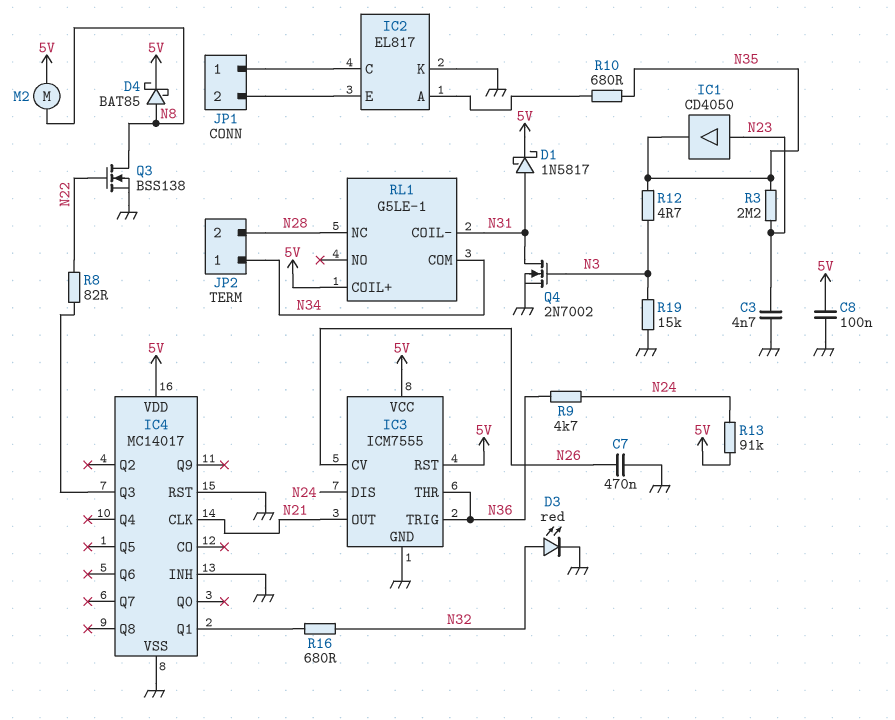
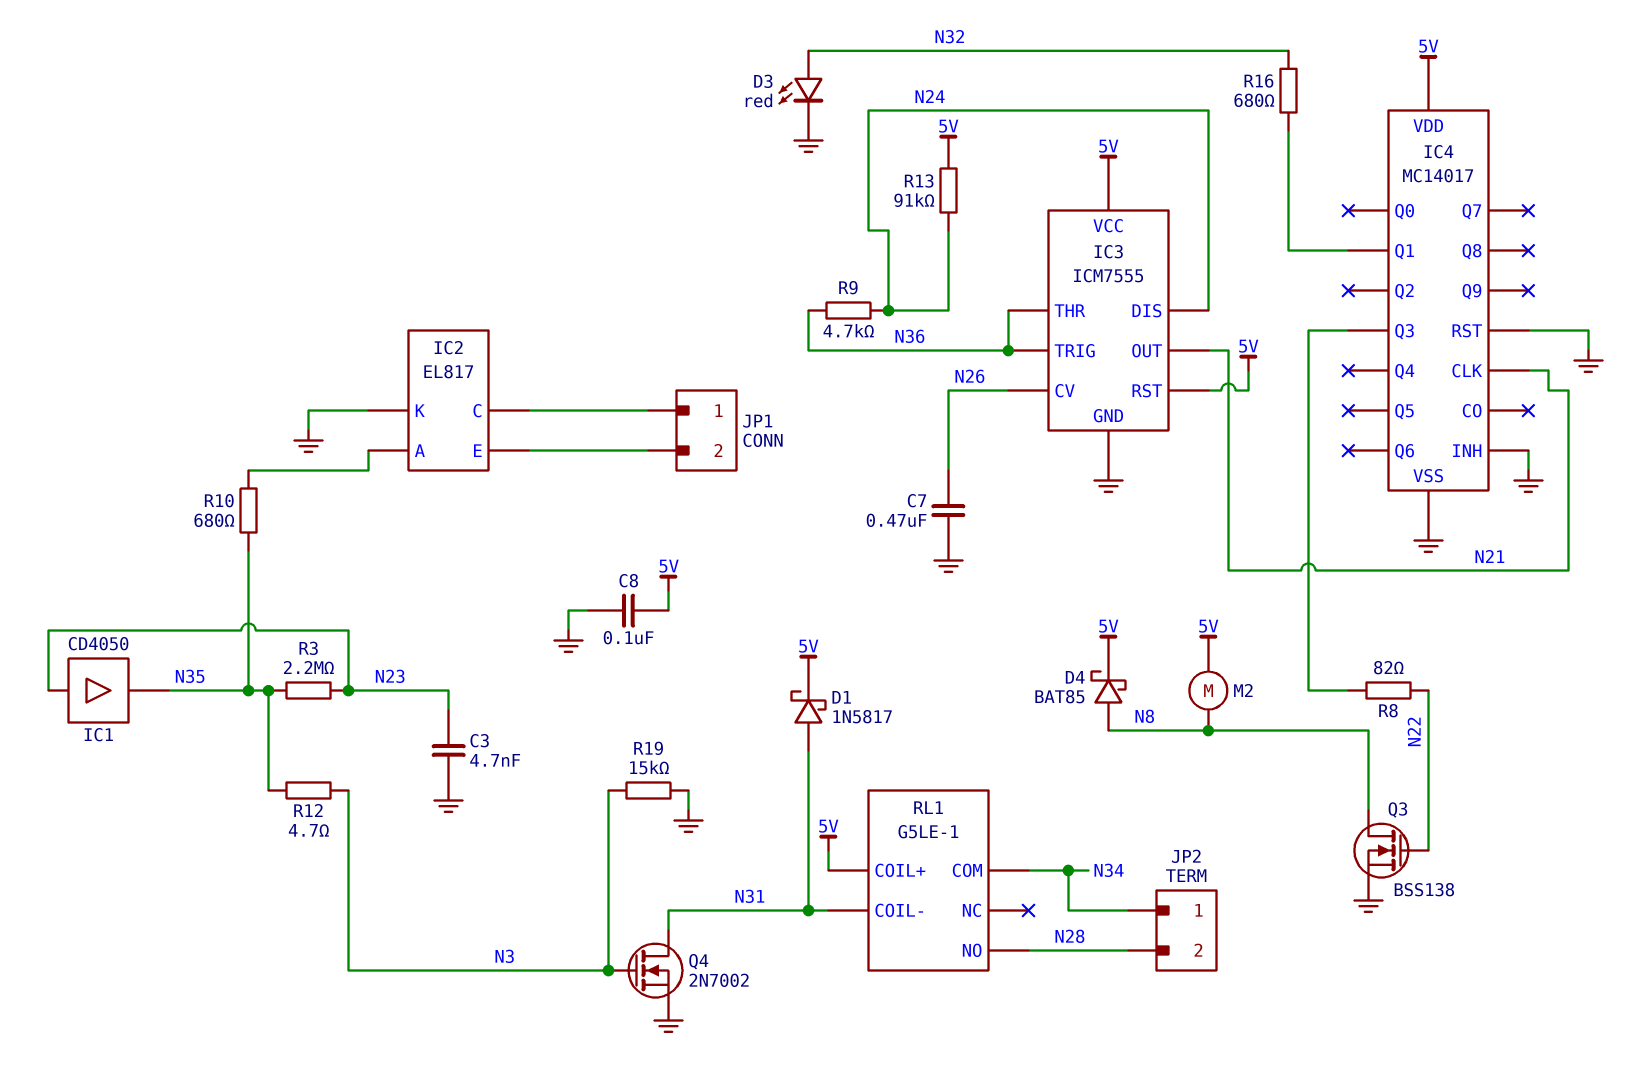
RL1 pin NC: N28 -> none
RL1 pin NO: none -> N28

